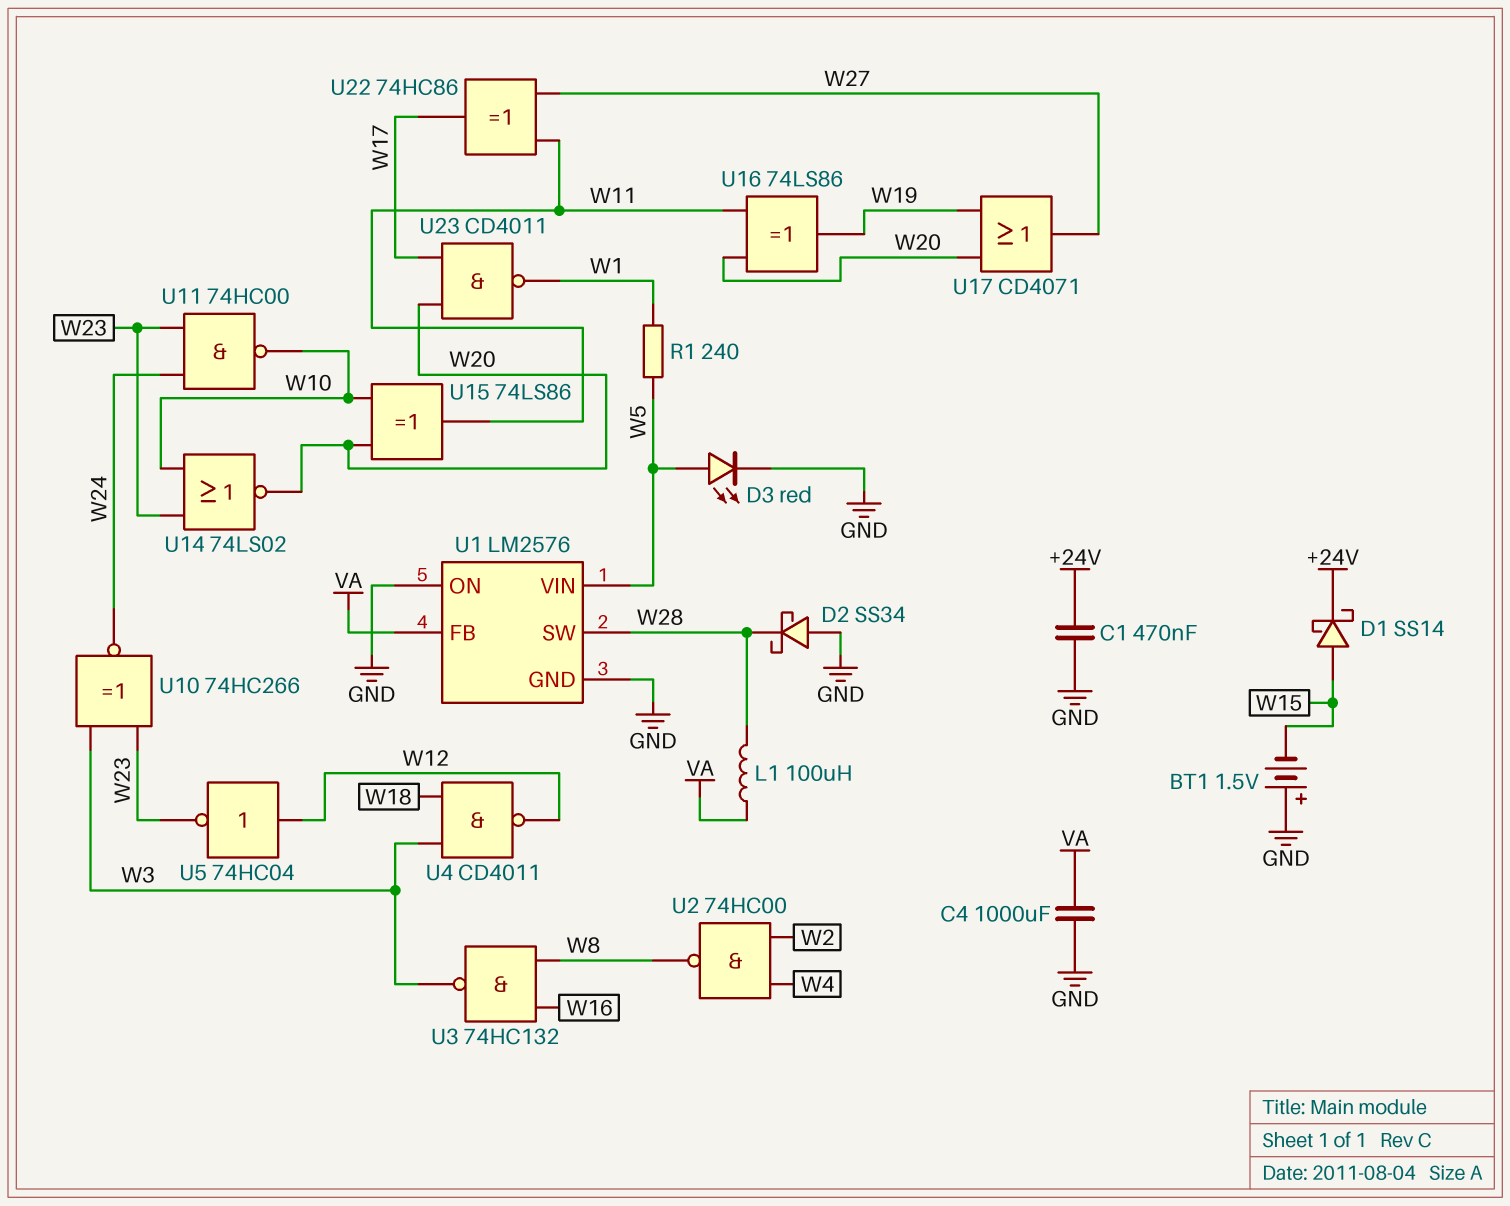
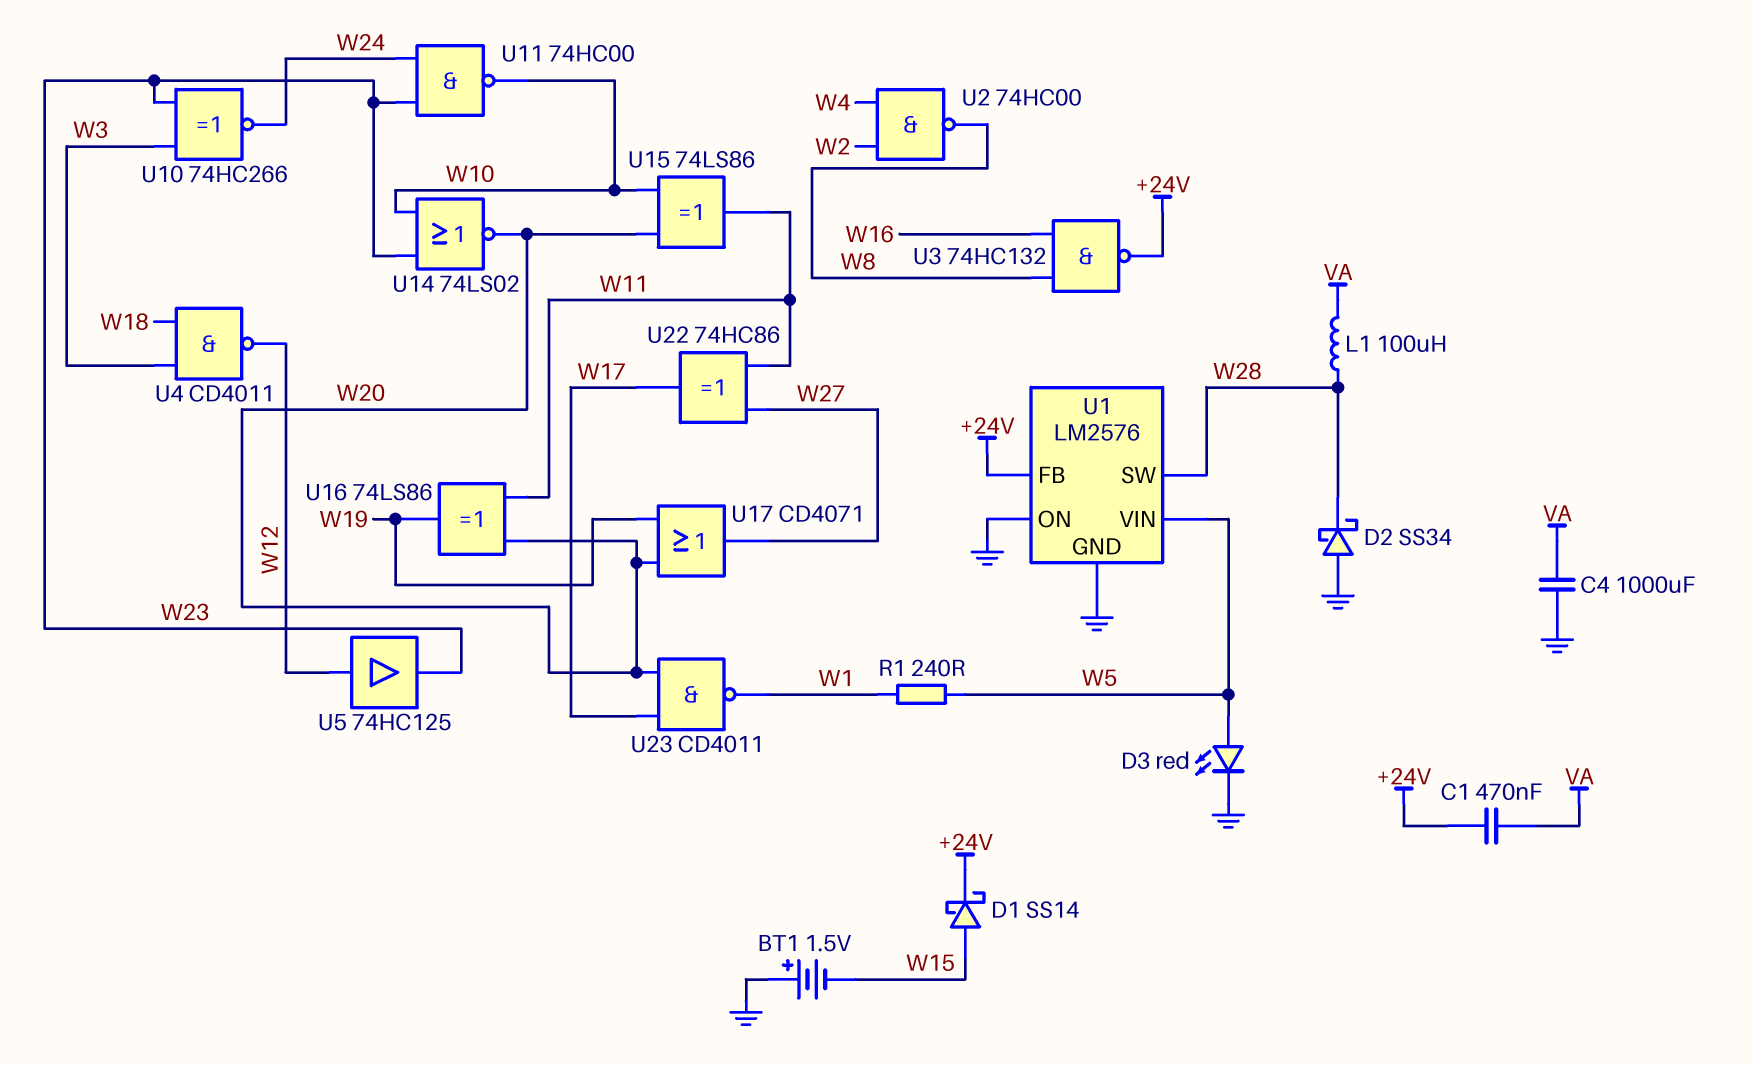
C1: 470nF (+24V, GND) -> 470nF (+24V, VA)
U1 pin FB: VA -> +24V
U3: NAND 74HC132 (in W8, in W16, out W3) -> NAND 74HC132 (in W8, in W16, out +24V)
U5: NOT 74HC04 (in W12, out W23) -> buffer 74HC125 (in W12, out W23)

